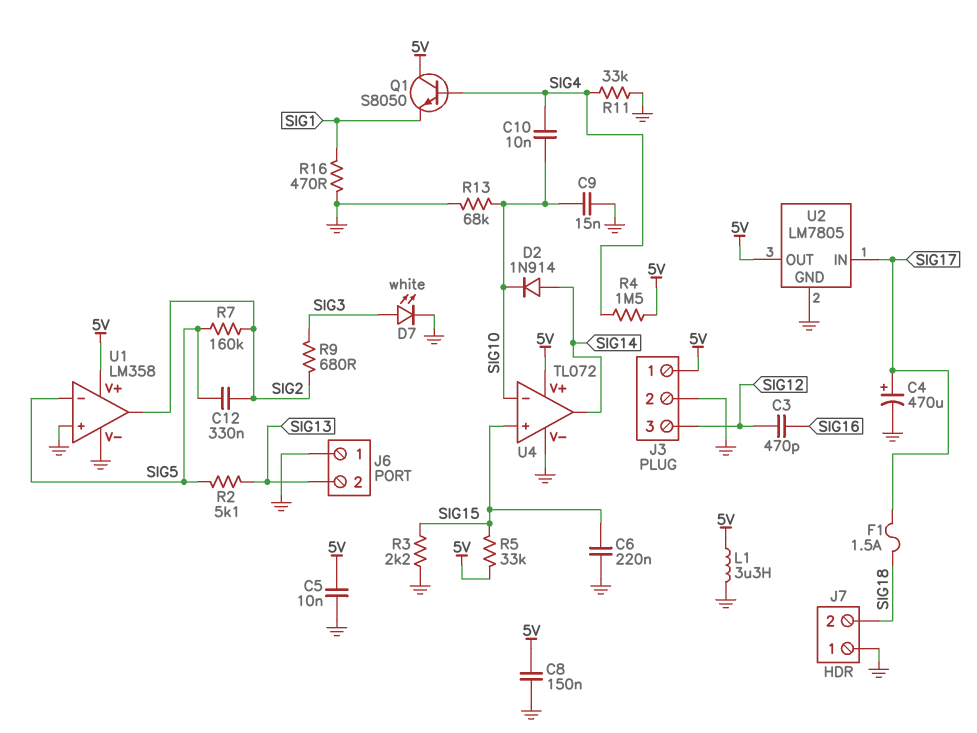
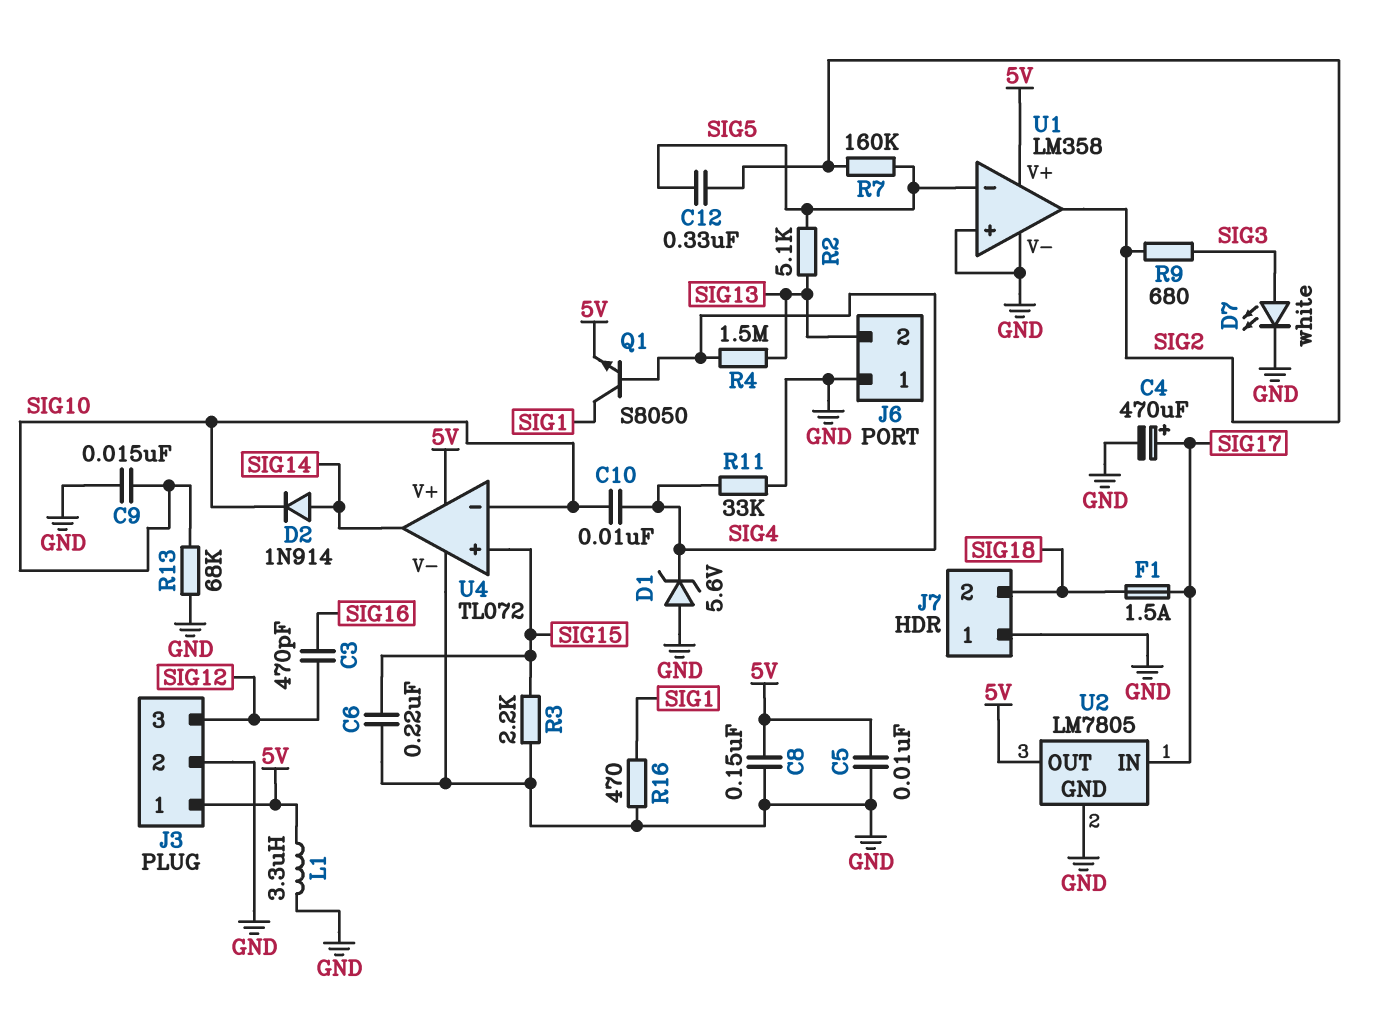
D1: none -> zener 5.6V (A GND, K SIG4)
Q1: NPN S8050 (B SIG4, C 5V, E SIG1) -> NPN S8050 (B SIG4, C SIG1, E 5V)
R4: 1.5M (5V, SIG4) -> 1.5M (SIG4, SIG13)
R5: 33k (5V, SIG15) -> none

